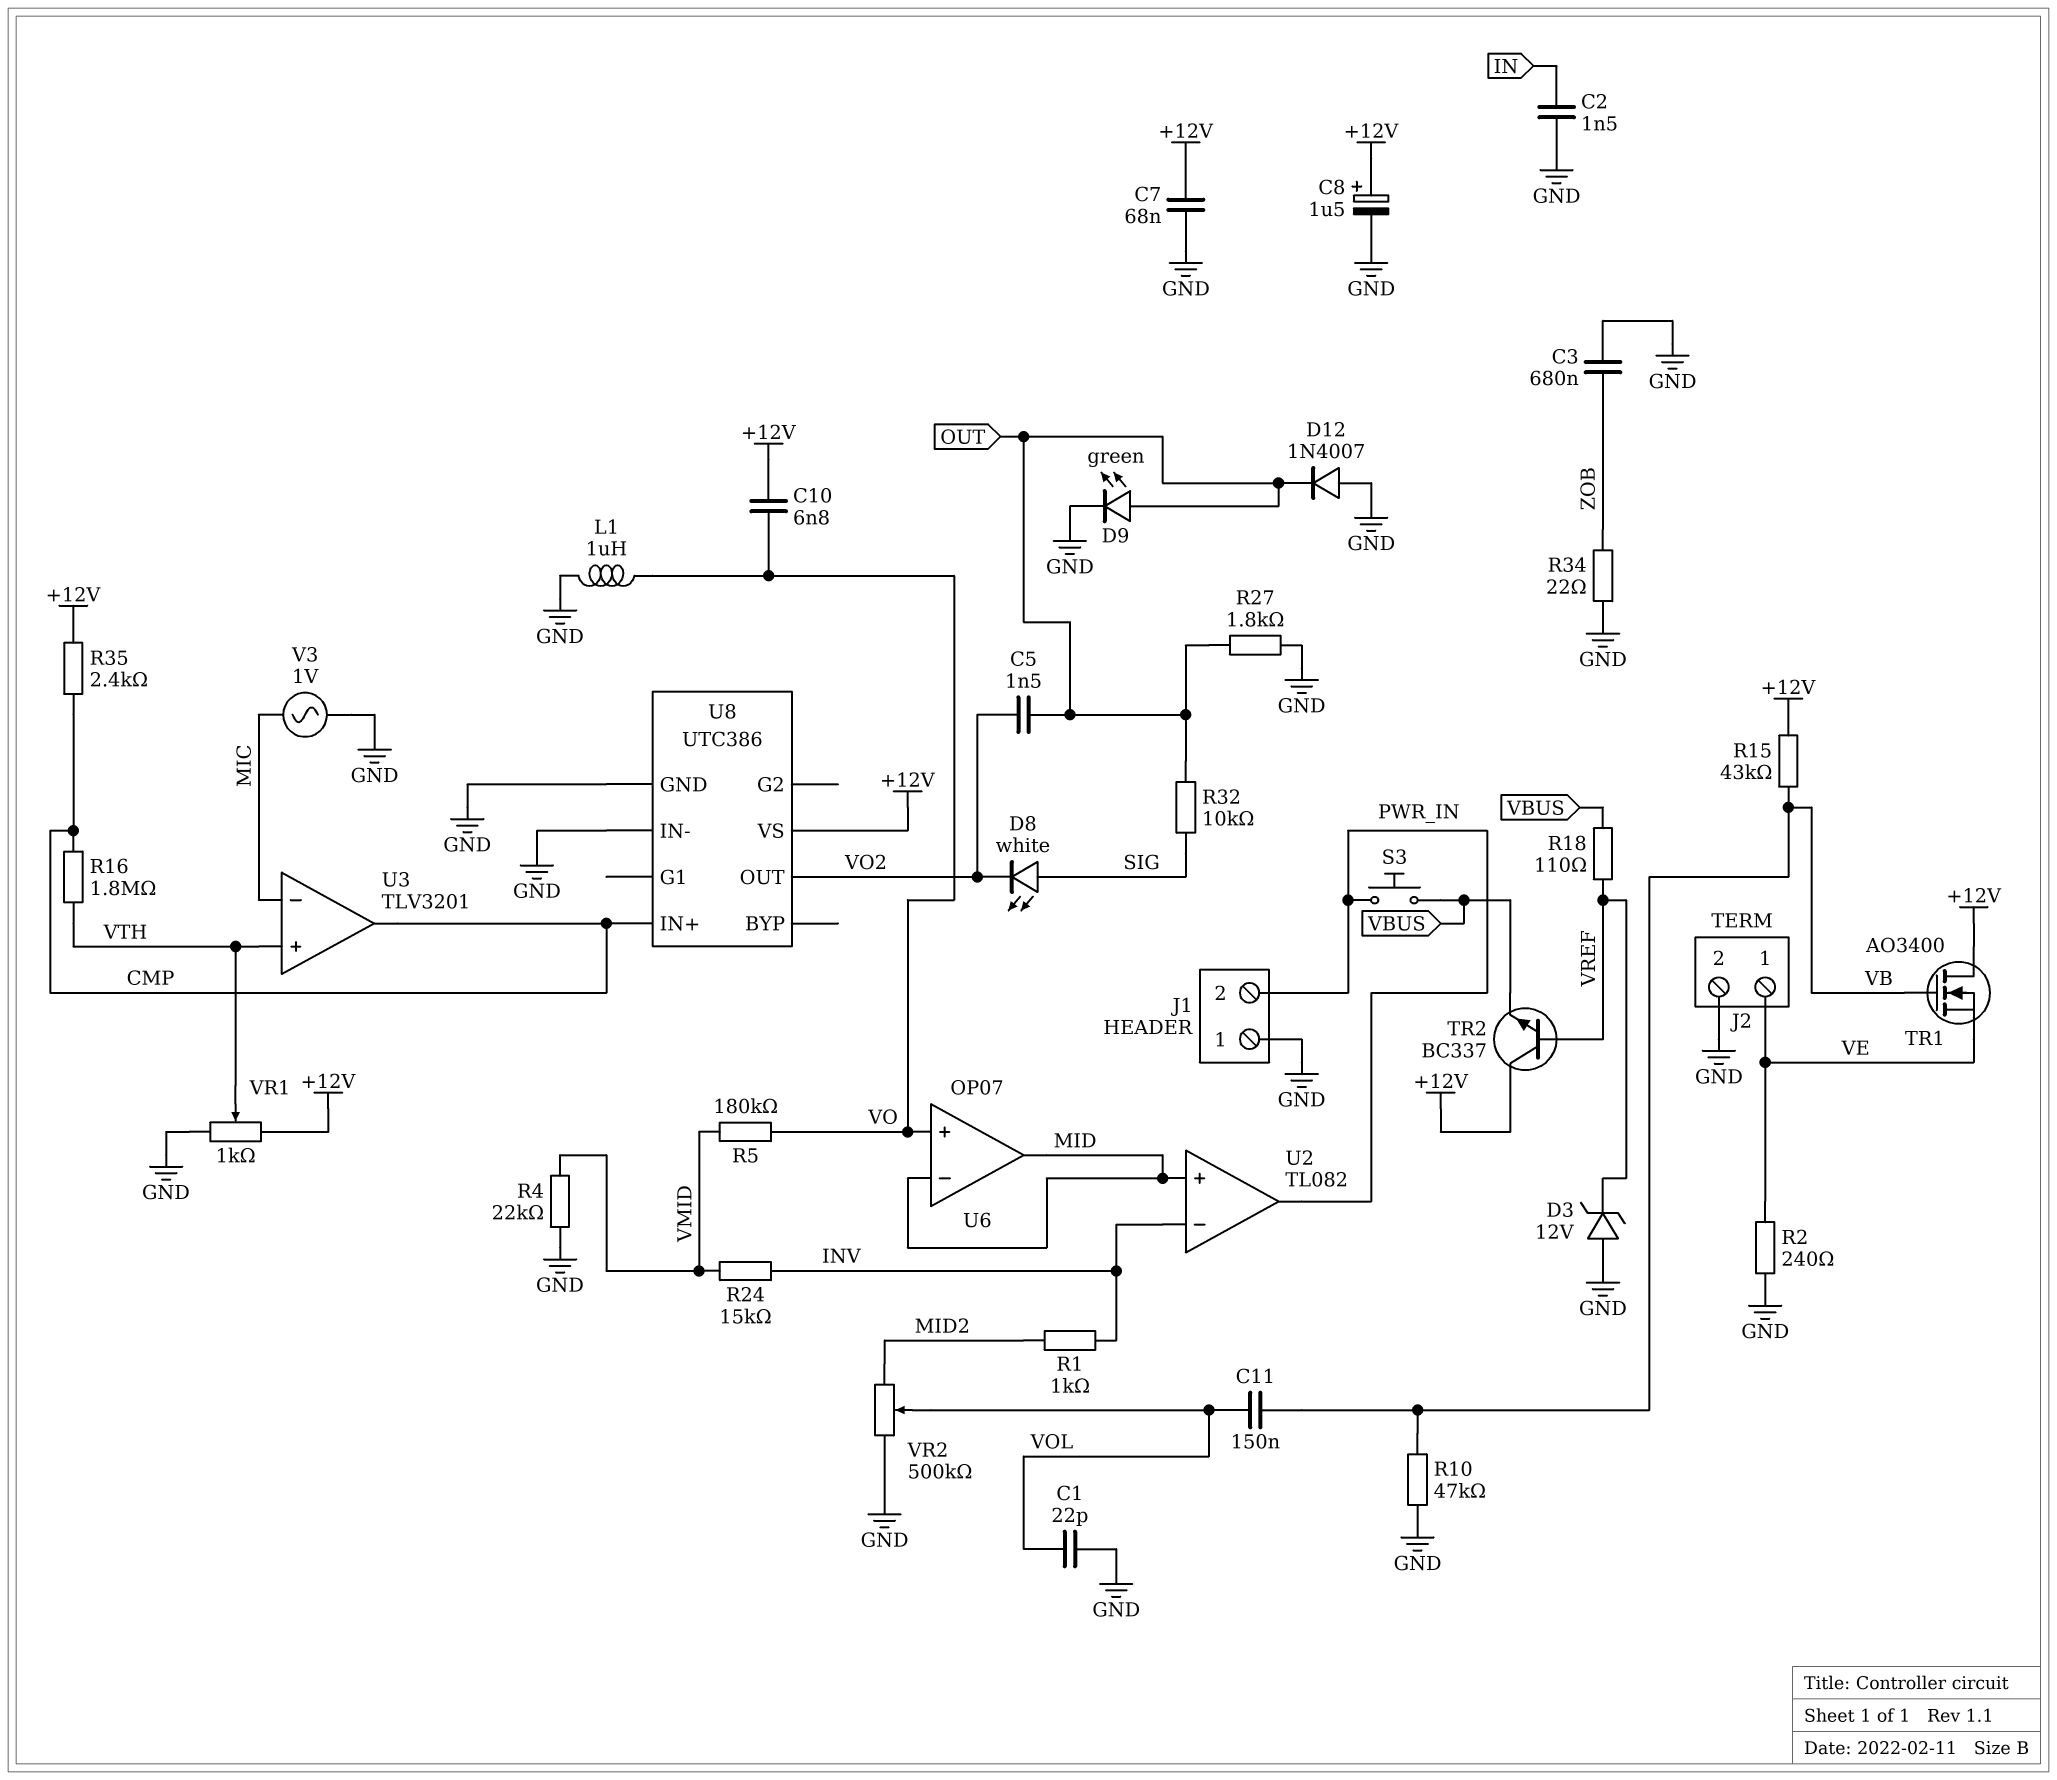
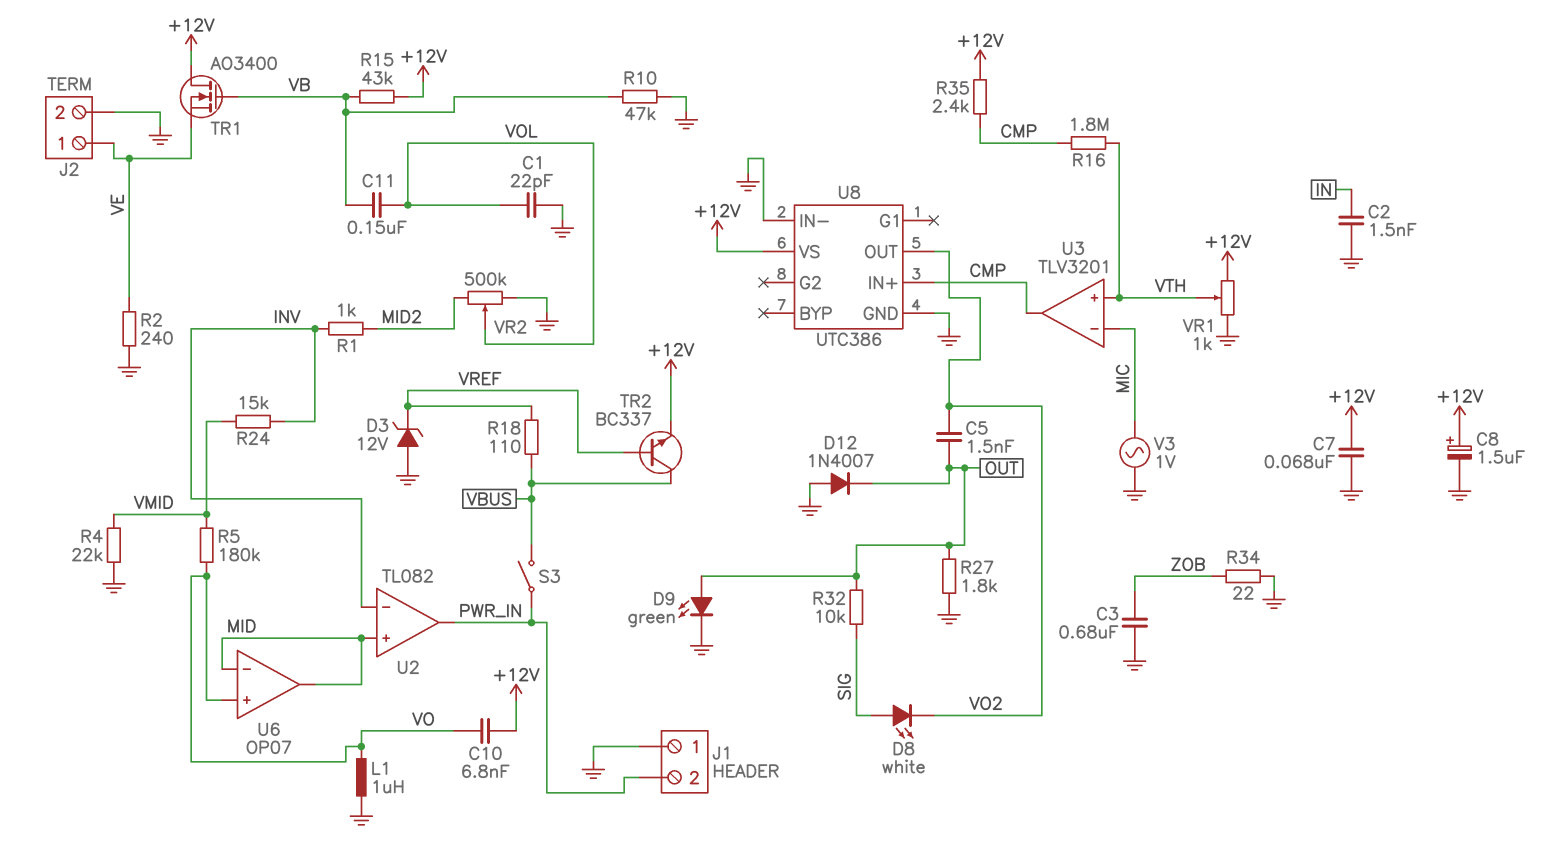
S3: button (PWR_IN, VBUS) -> switch (PWR_IN, VBUS)
TR2: NPN BC337 (B VREF, C +12V, E VBUS) -> NPN BC337 (B VREF, C VBUS, E +12V)

